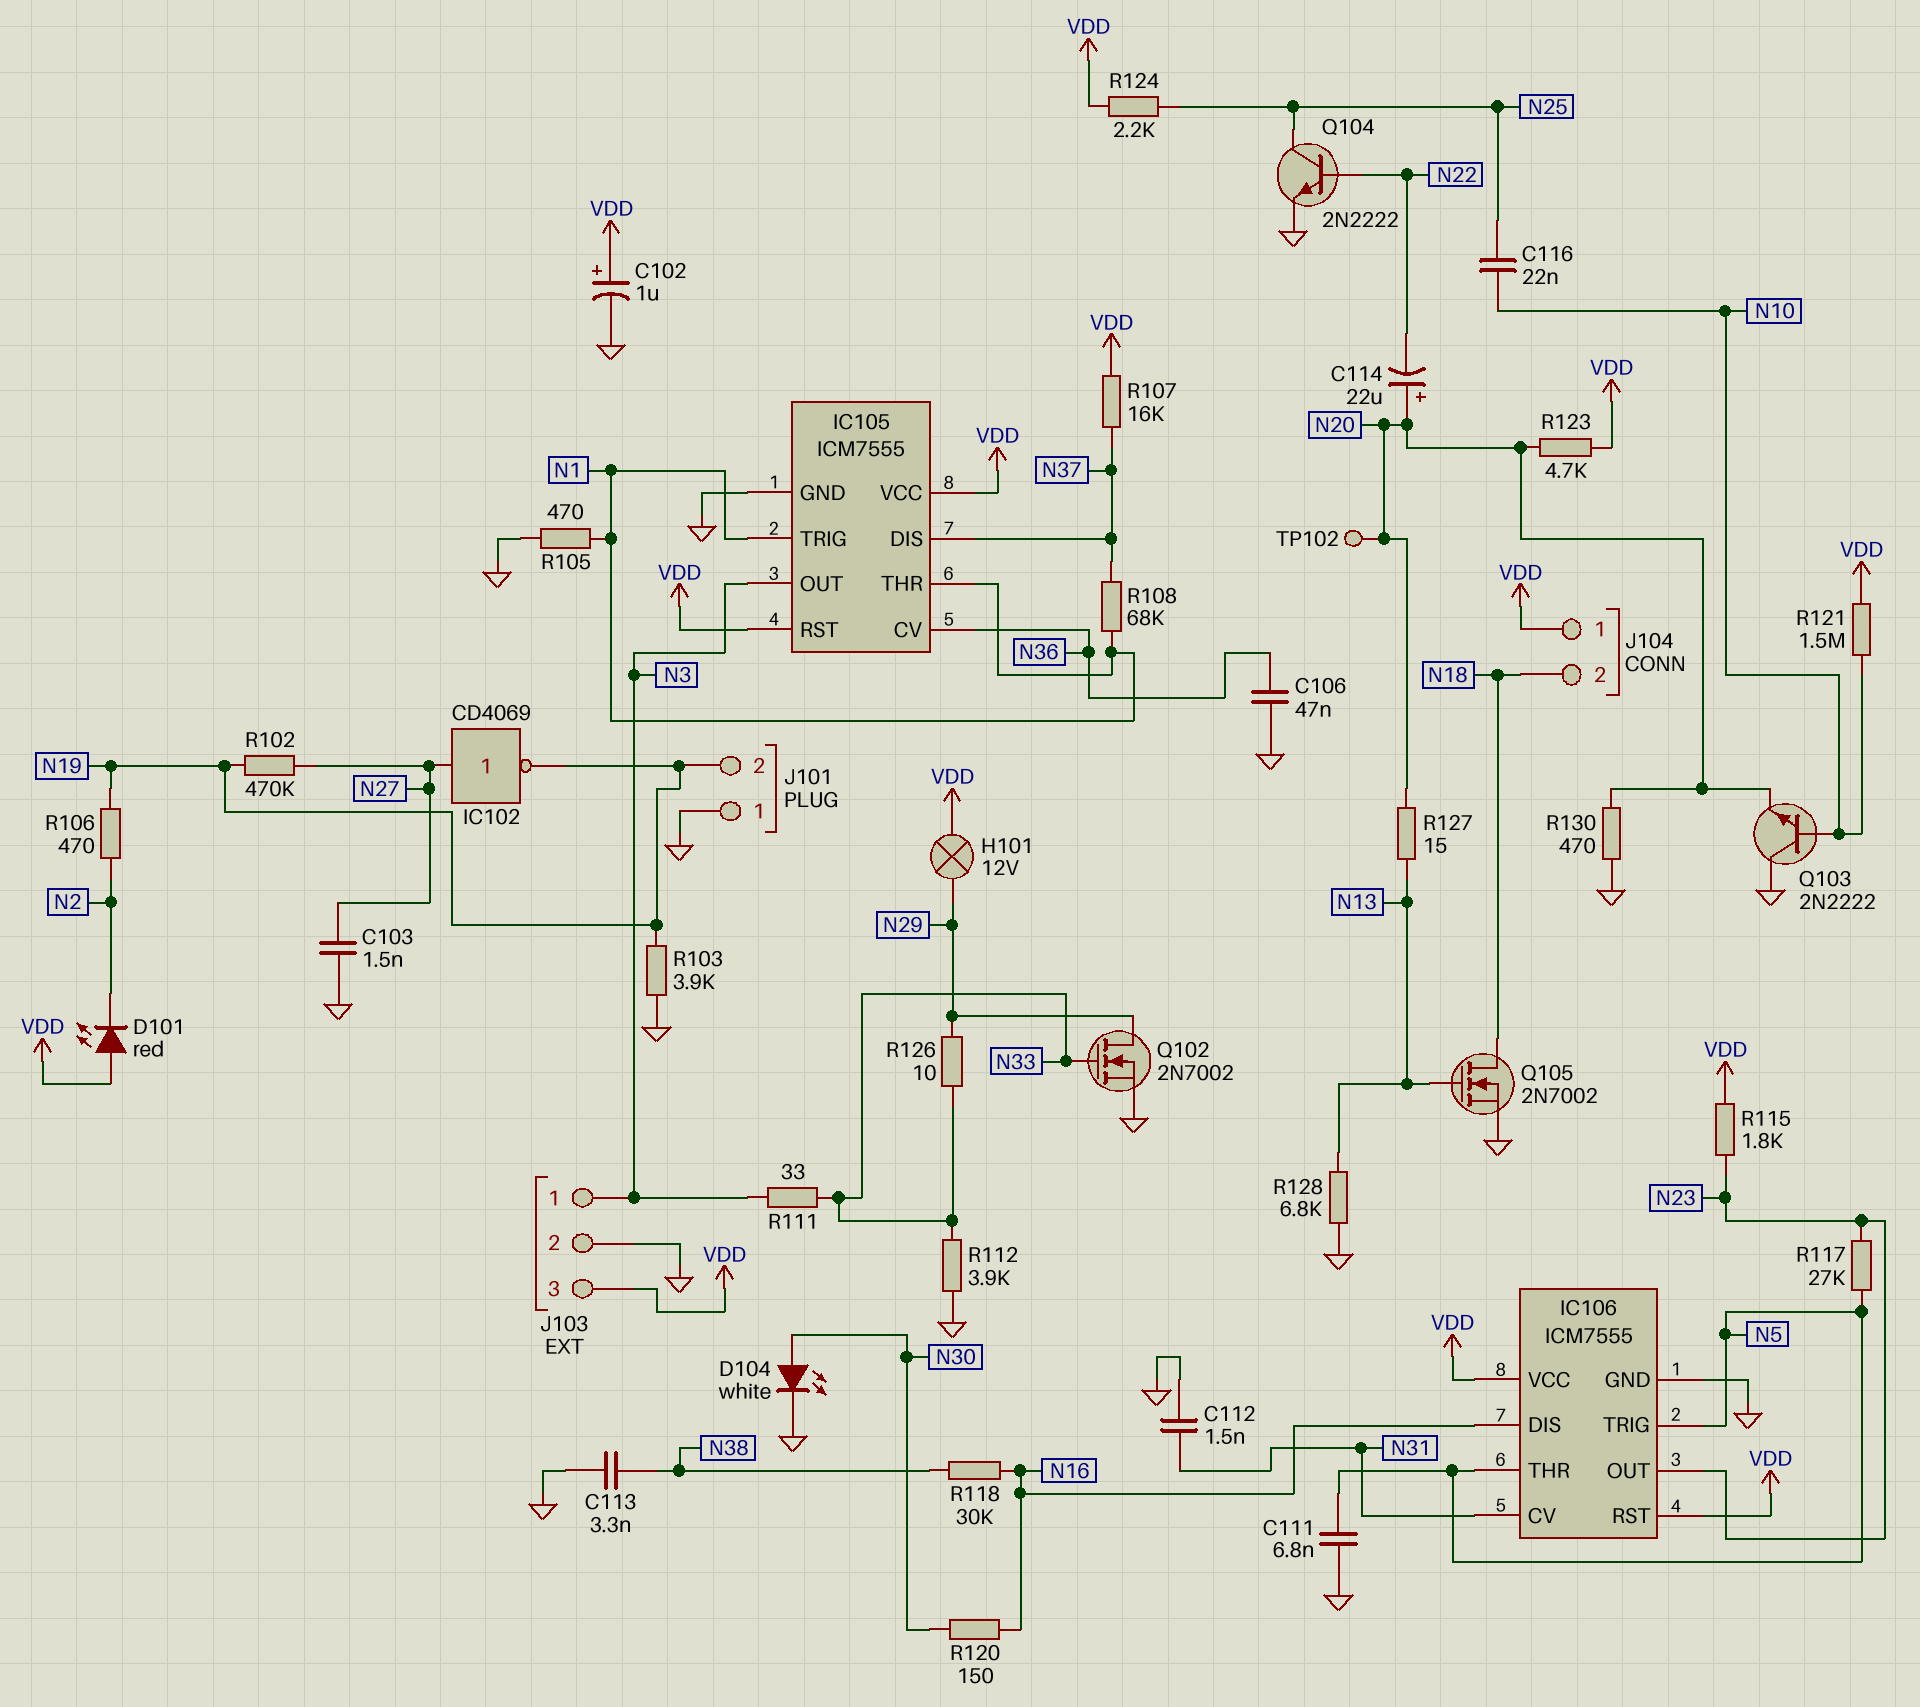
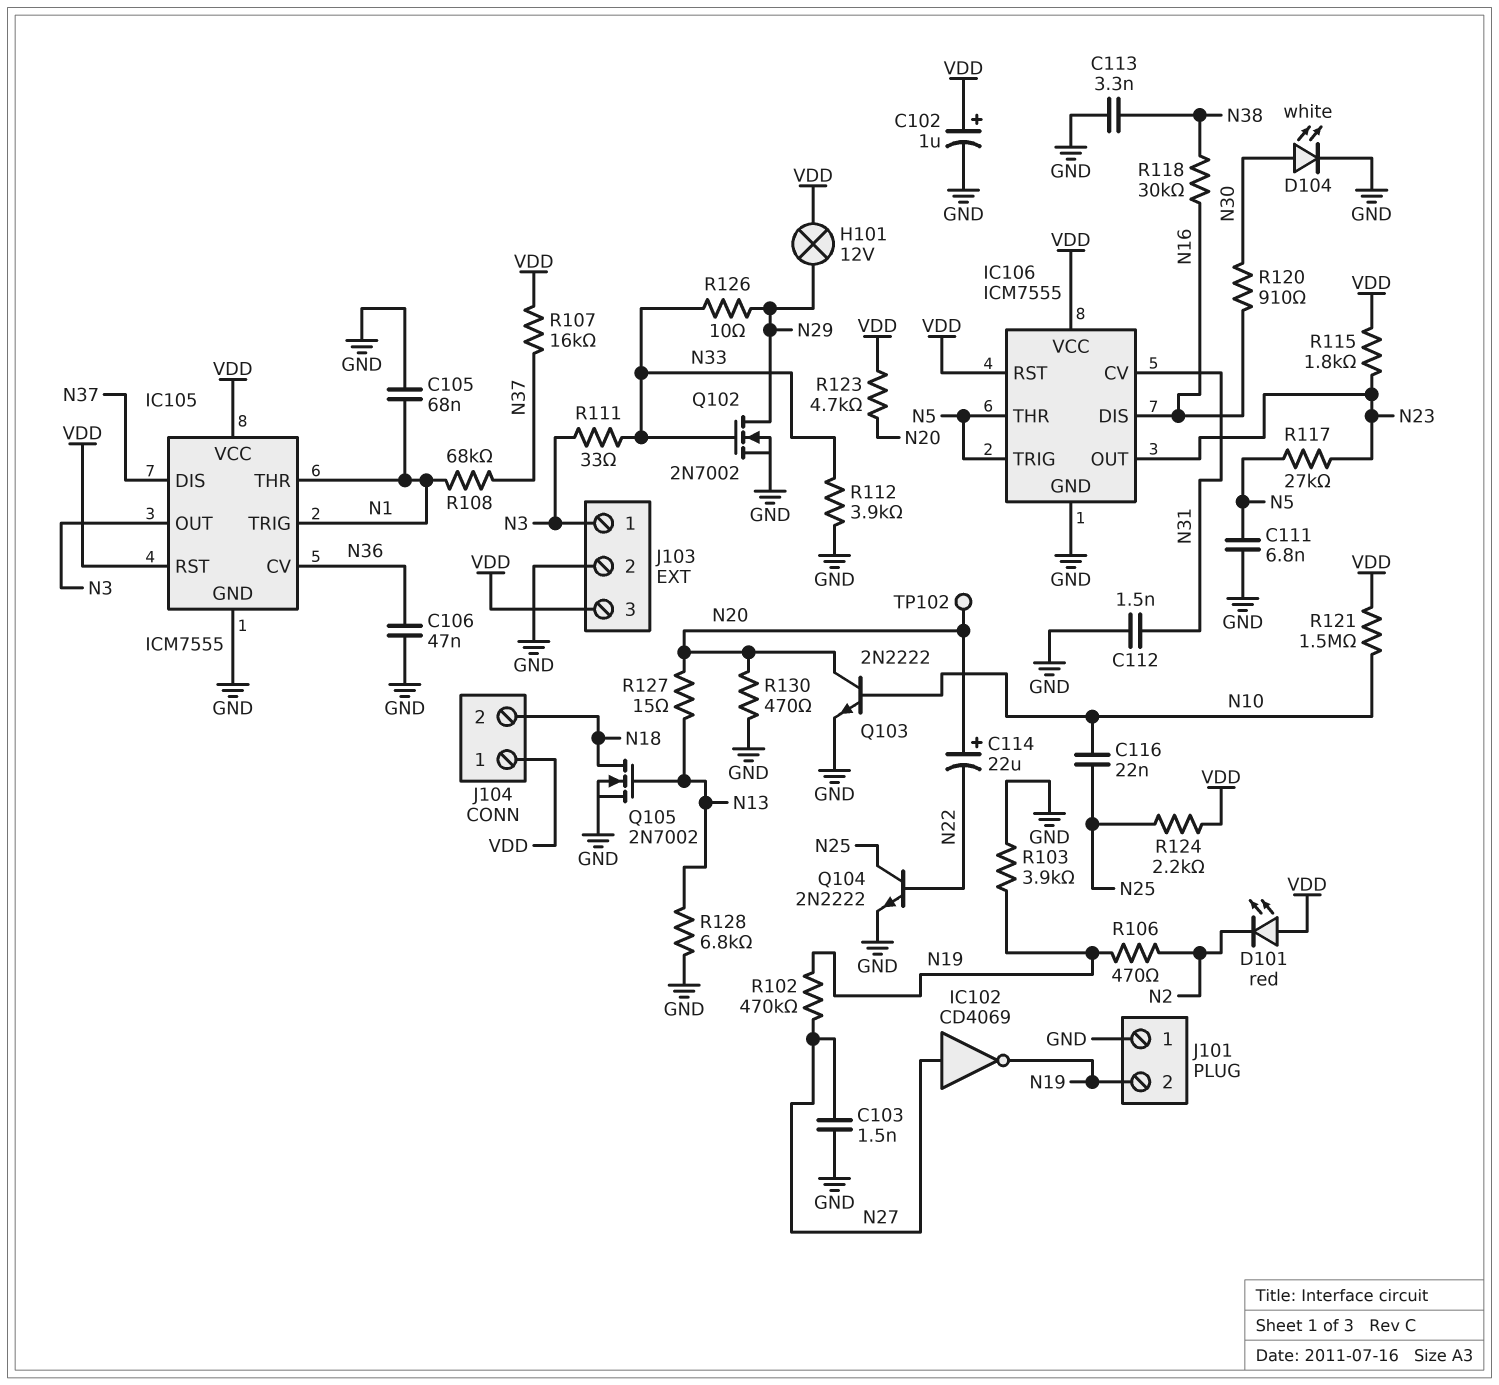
C105: none -> 68nF (GND, N1)
Q103: NPN 2N2222 (B N10, C GND, E N20) -> NPN 2N2222 (B N10, C N20, E GND)
R105: 470 (GND, N1) -> none
R120: 150 (N16, N30) -> 910 (N16, N30)

